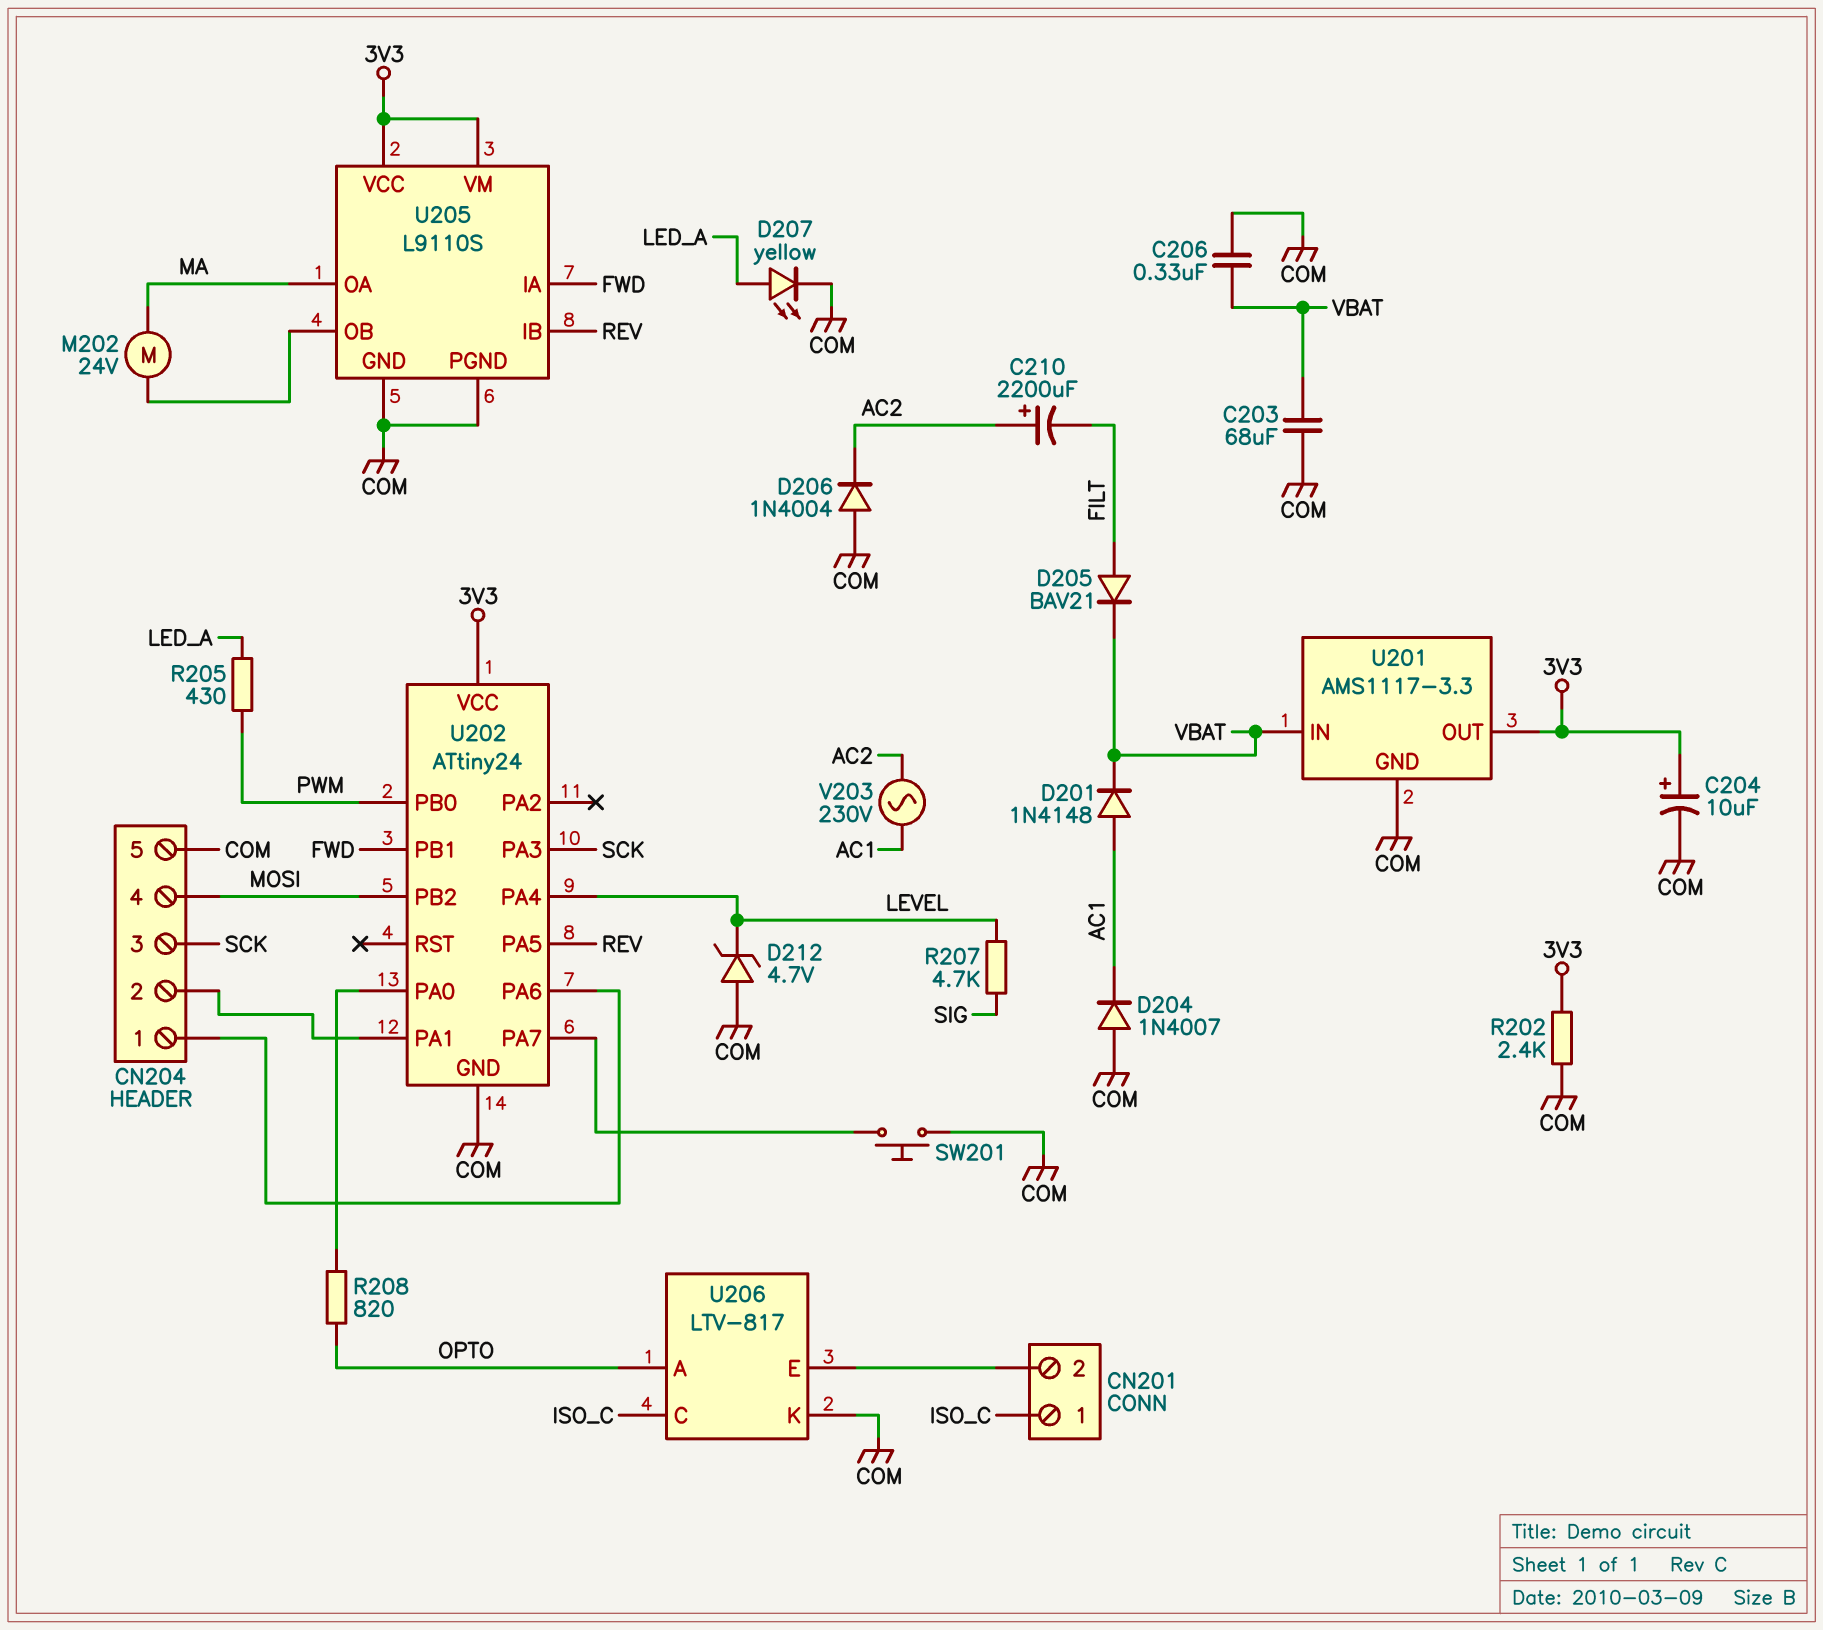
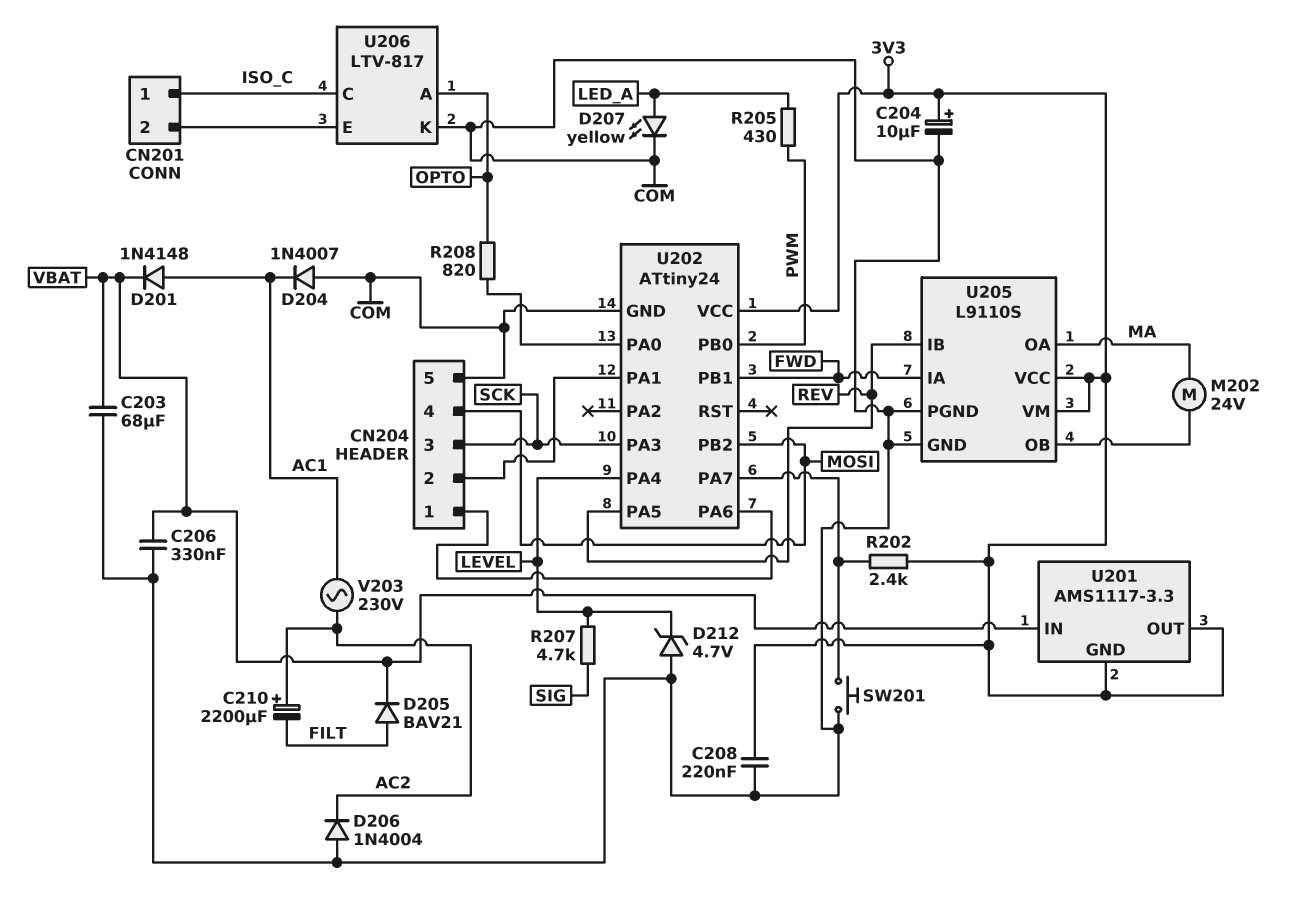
C208: none -> 220nF (3V3, COM)
R202: 2.4k (3V3, COM) -> 2.4k (3V3, U202/PA7)
U201 pin GND: COM -> 3V3

